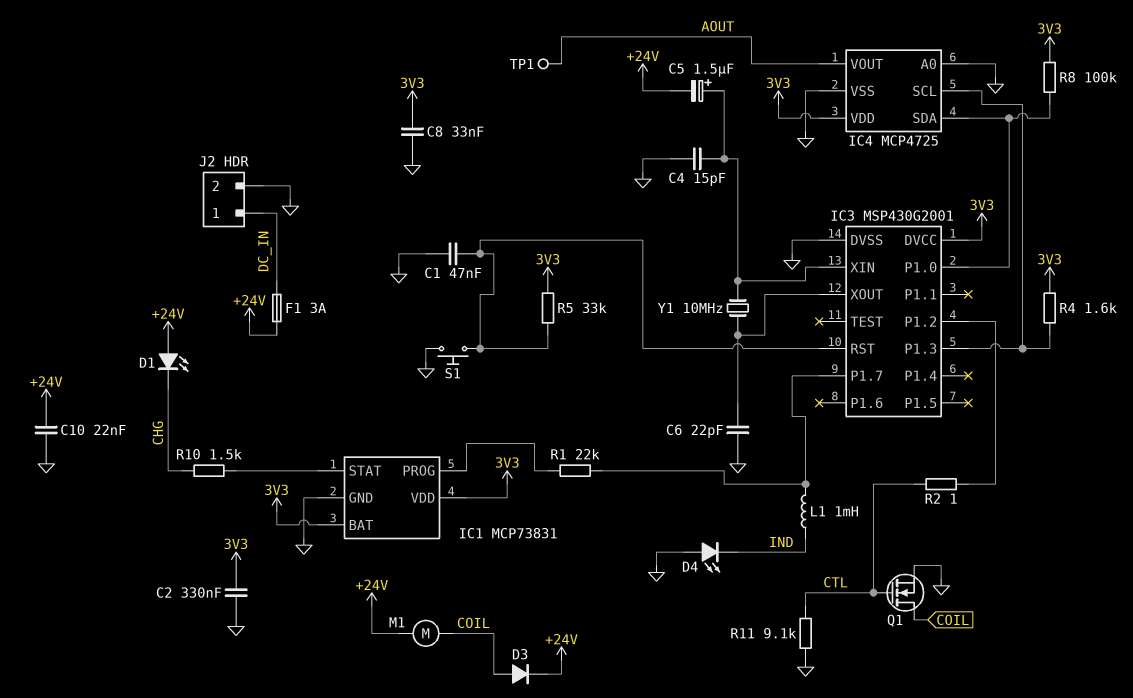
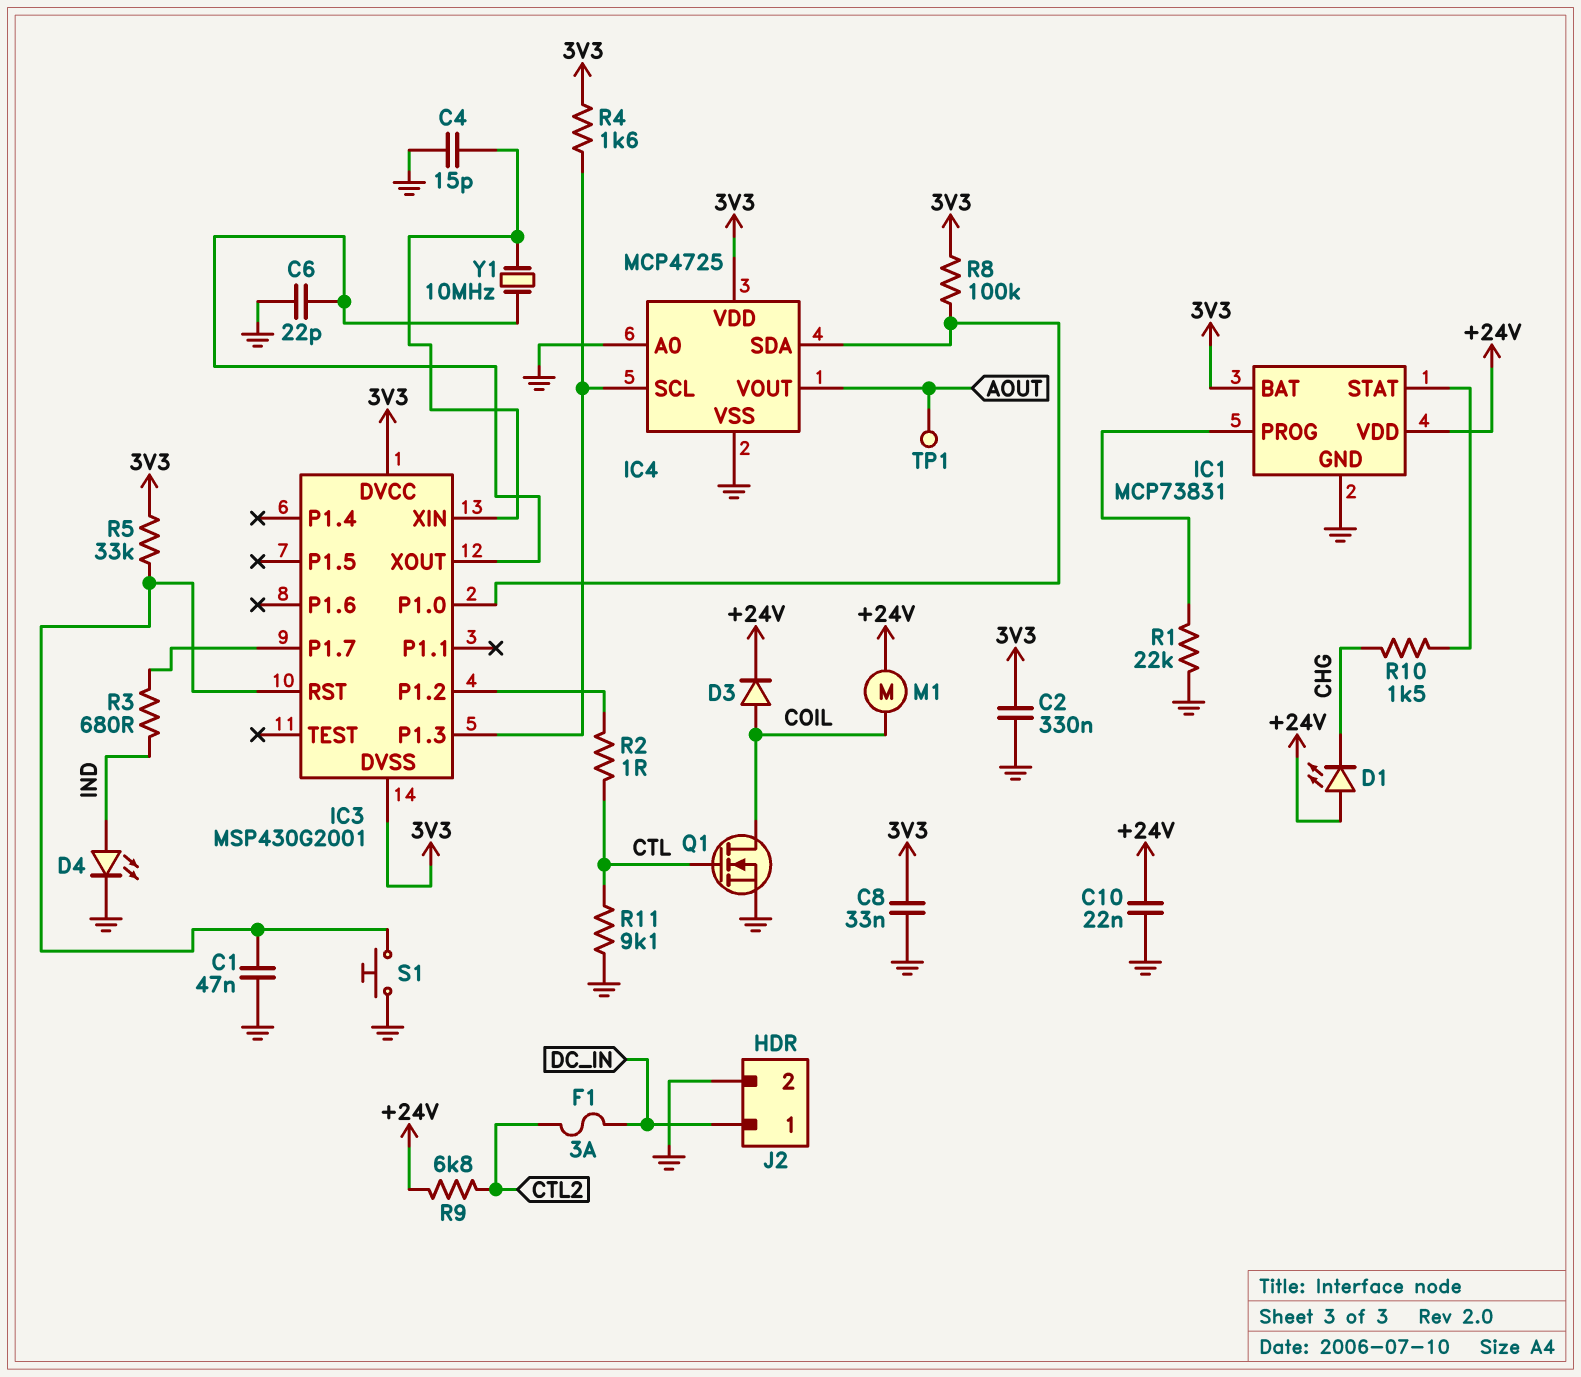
C5: 1.5uF (plus IC3/XIN, minus +24V) -> none
D4: LED (A GND, K IND) -> LED (A IND, K GND)
F1: 3A (+24V, DC_IN) -> 3A (CTL2, DC_IN)
IC1 pin VDD: 3V3 -> +24V
IC3 pin DVSS: GND -> 3V3
L1: 1mH (IC3/P1.7, IND) -> none
R1: 22k (IC1/PROG, IC3/P1.7) -> 22k (GND, IC1/PROG)
R3: none -> 680 (IC3/P1.7, IND)
R9: none -> 6.8k (+24V, CTL2)

